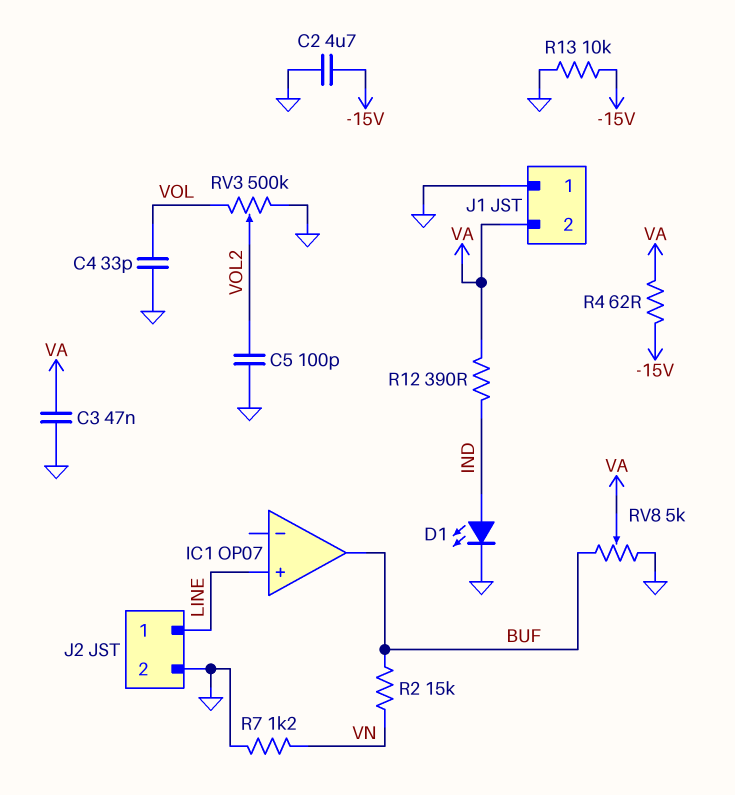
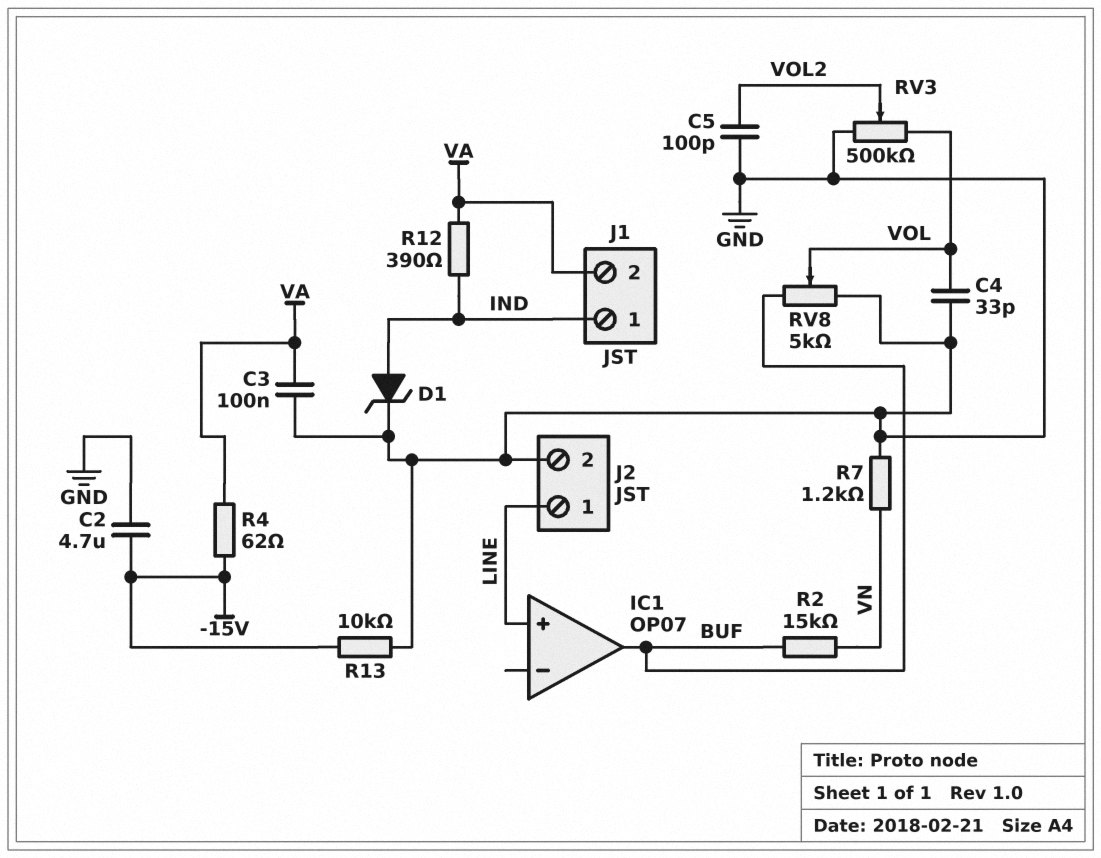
C3: 47nF (GND, VA) -> 100nF (GND, VA)
D1: LED (A IND, K GND) -> zener (A IND, K GND)
J1 pin 1: GND -> IND
RV8: 5k (BUF, GND, wiper VA) -> 5k (BUF, GND, wiper VOL)

